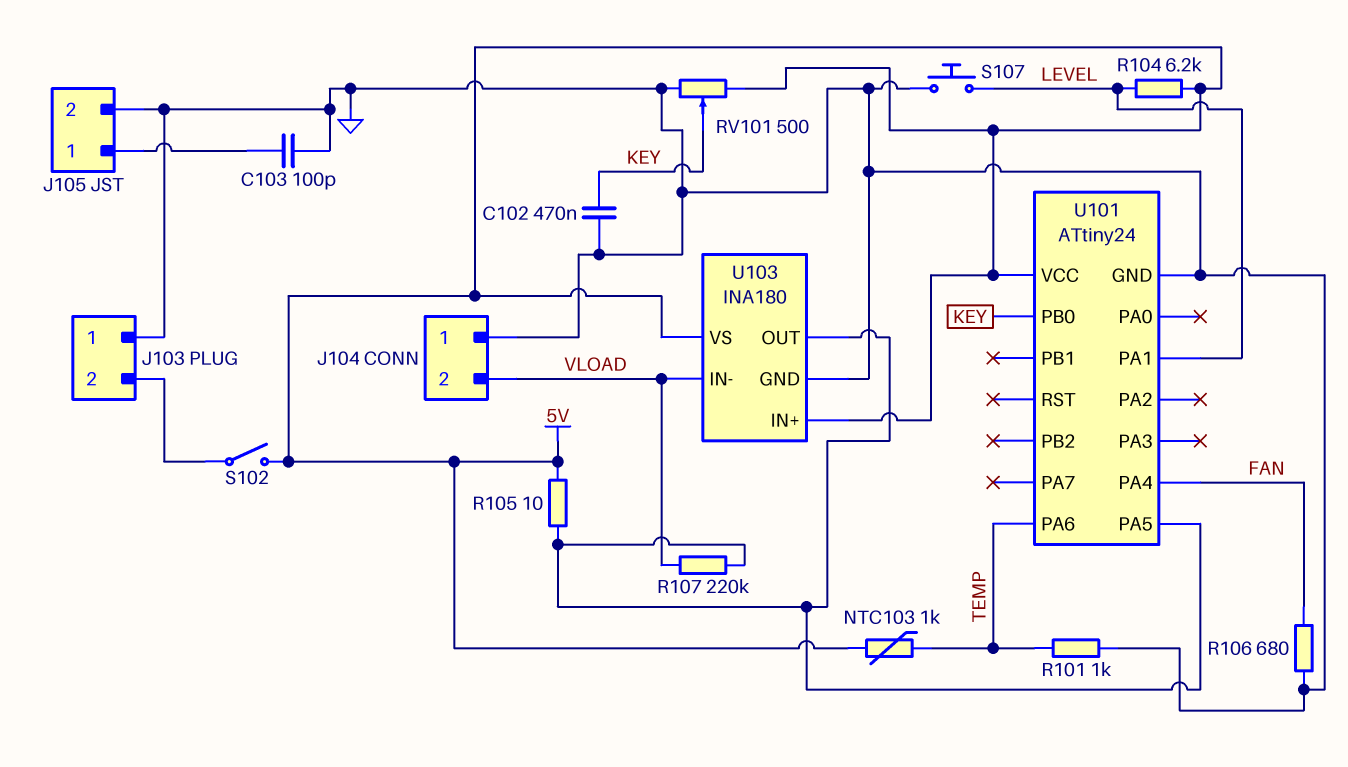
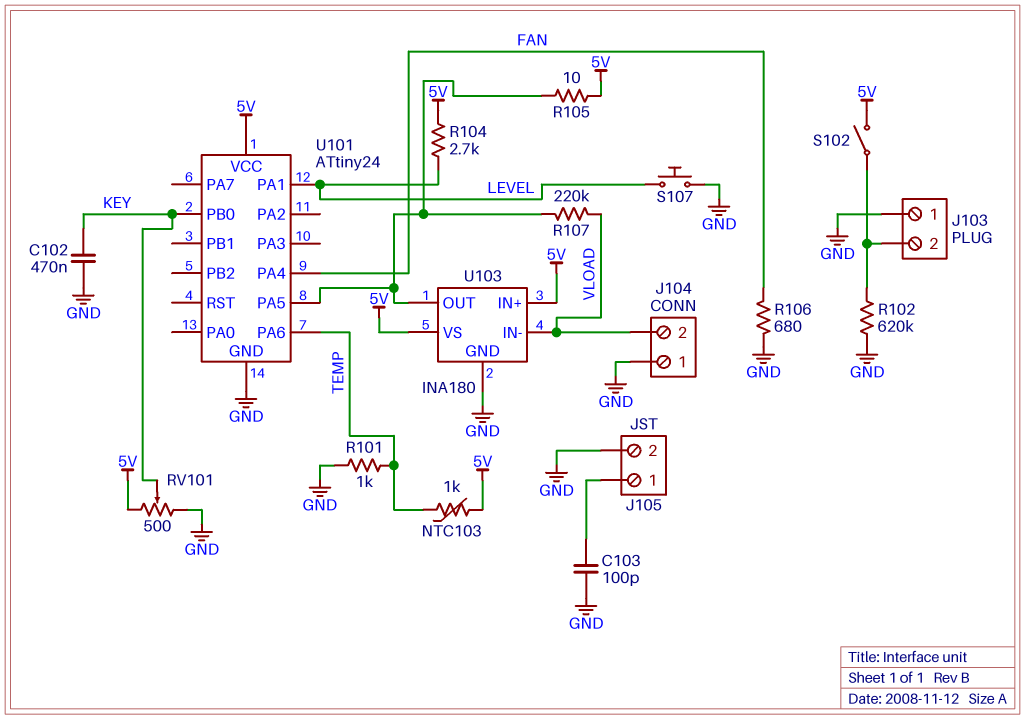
R102: none -> 620k (GND, J103/2)
R104: 6.2k (5V, LEVEL) -> 2.7k (5V, LEVEL)

